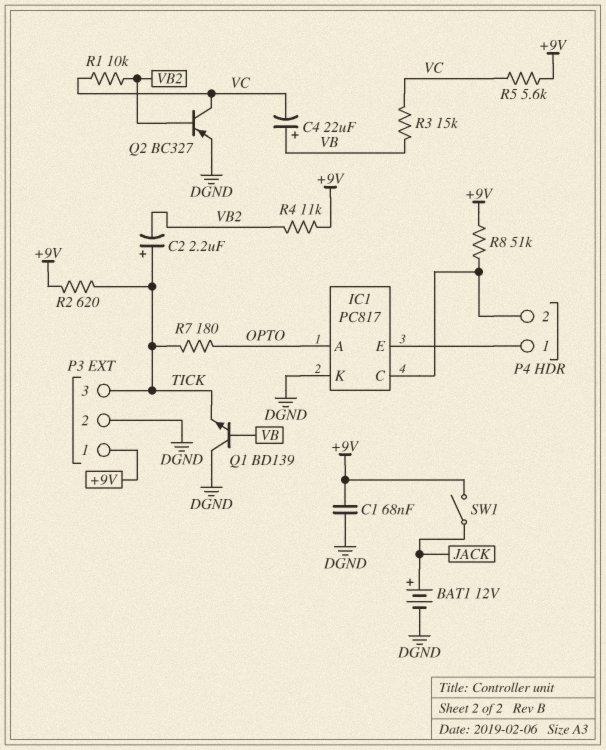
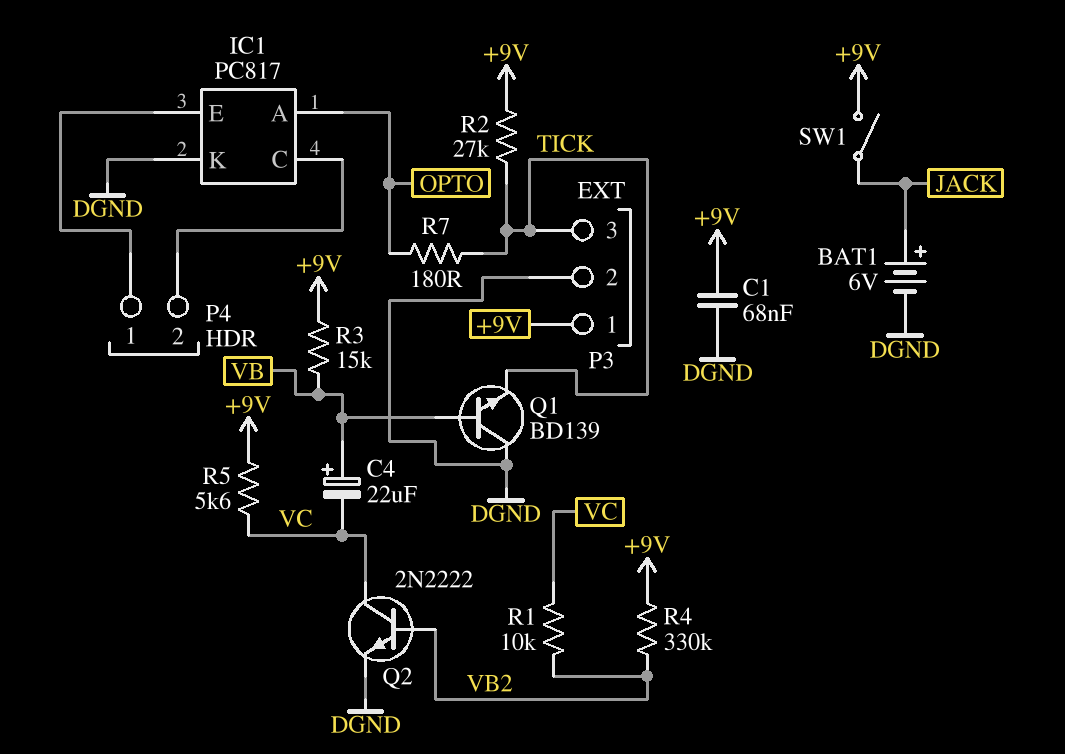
BAT1: 12V (plus JACK, minus DGND) -> 6V (plus JACK, minus DGND)
C2: 2.2uF (plus TICK, minus VB2) -> none
Q2: PNP BC327 (B VB2, C VC, E DGND) -> NPN 2N2222 (B VB2, C VC, E DGND)
R2: 620 (+9V, TICK) -> 27k (+9V, TICK)
R3: 15k (VB, VC) -> 15k (+9V, VB)
R4: 11k (+9V, VB2) -> 330k (+9V, VB2)
R8: 51k (+9V, IC1/C) -> none

